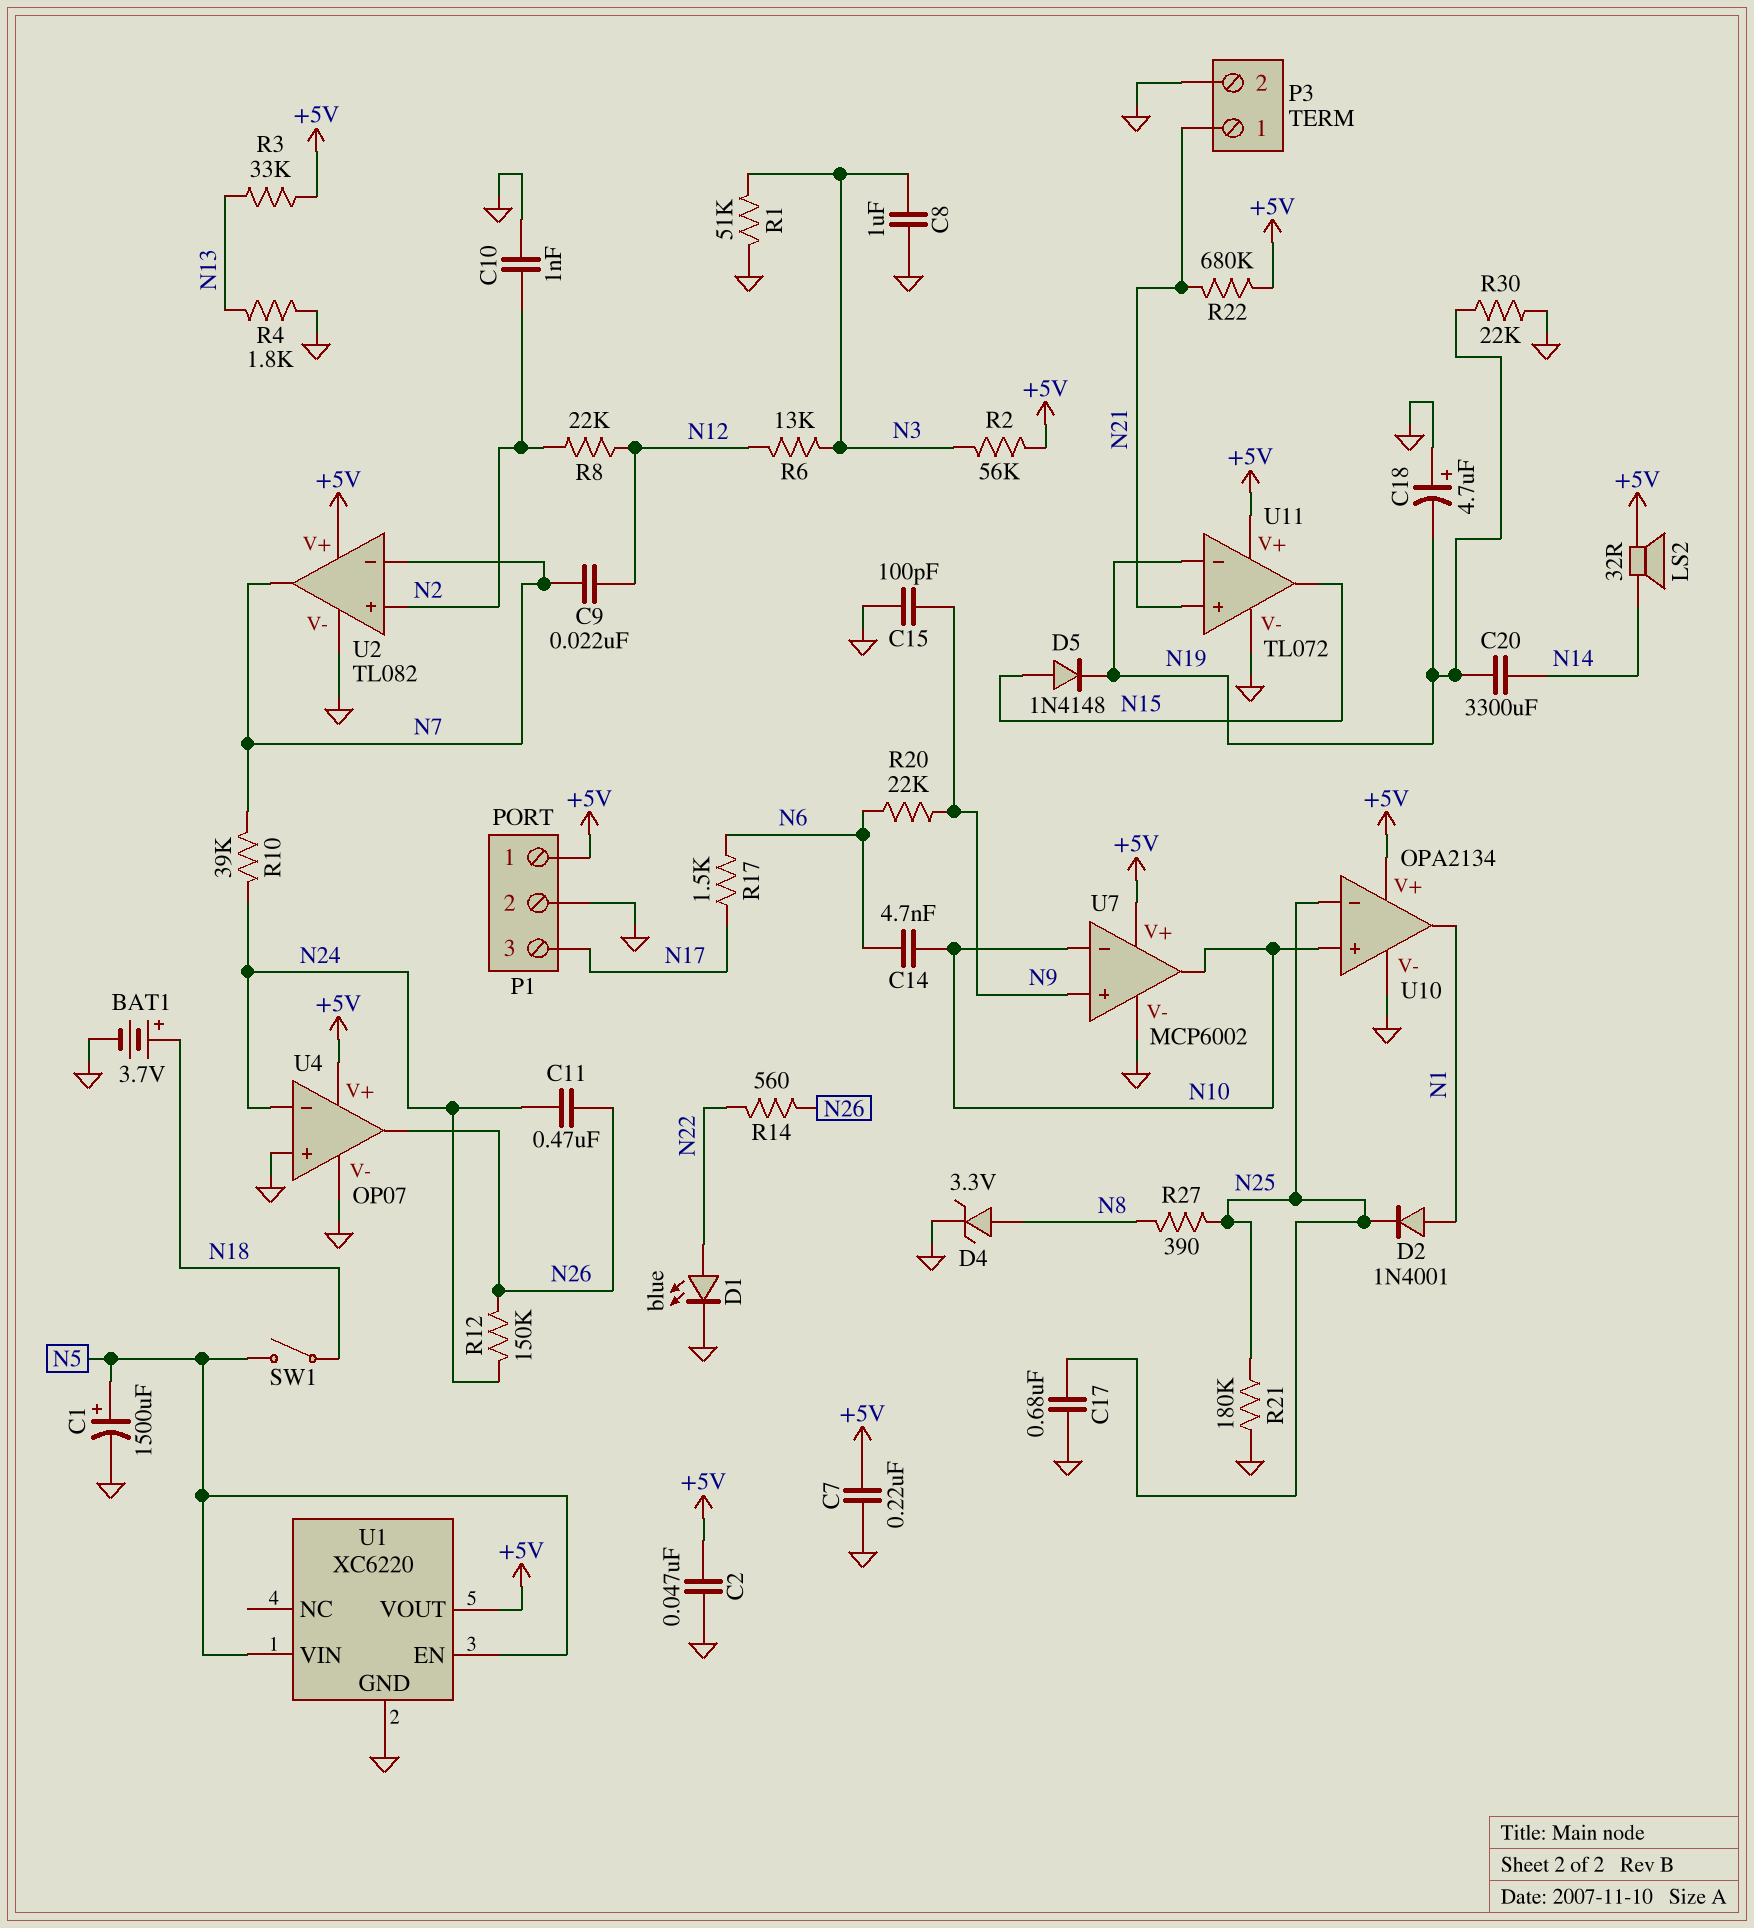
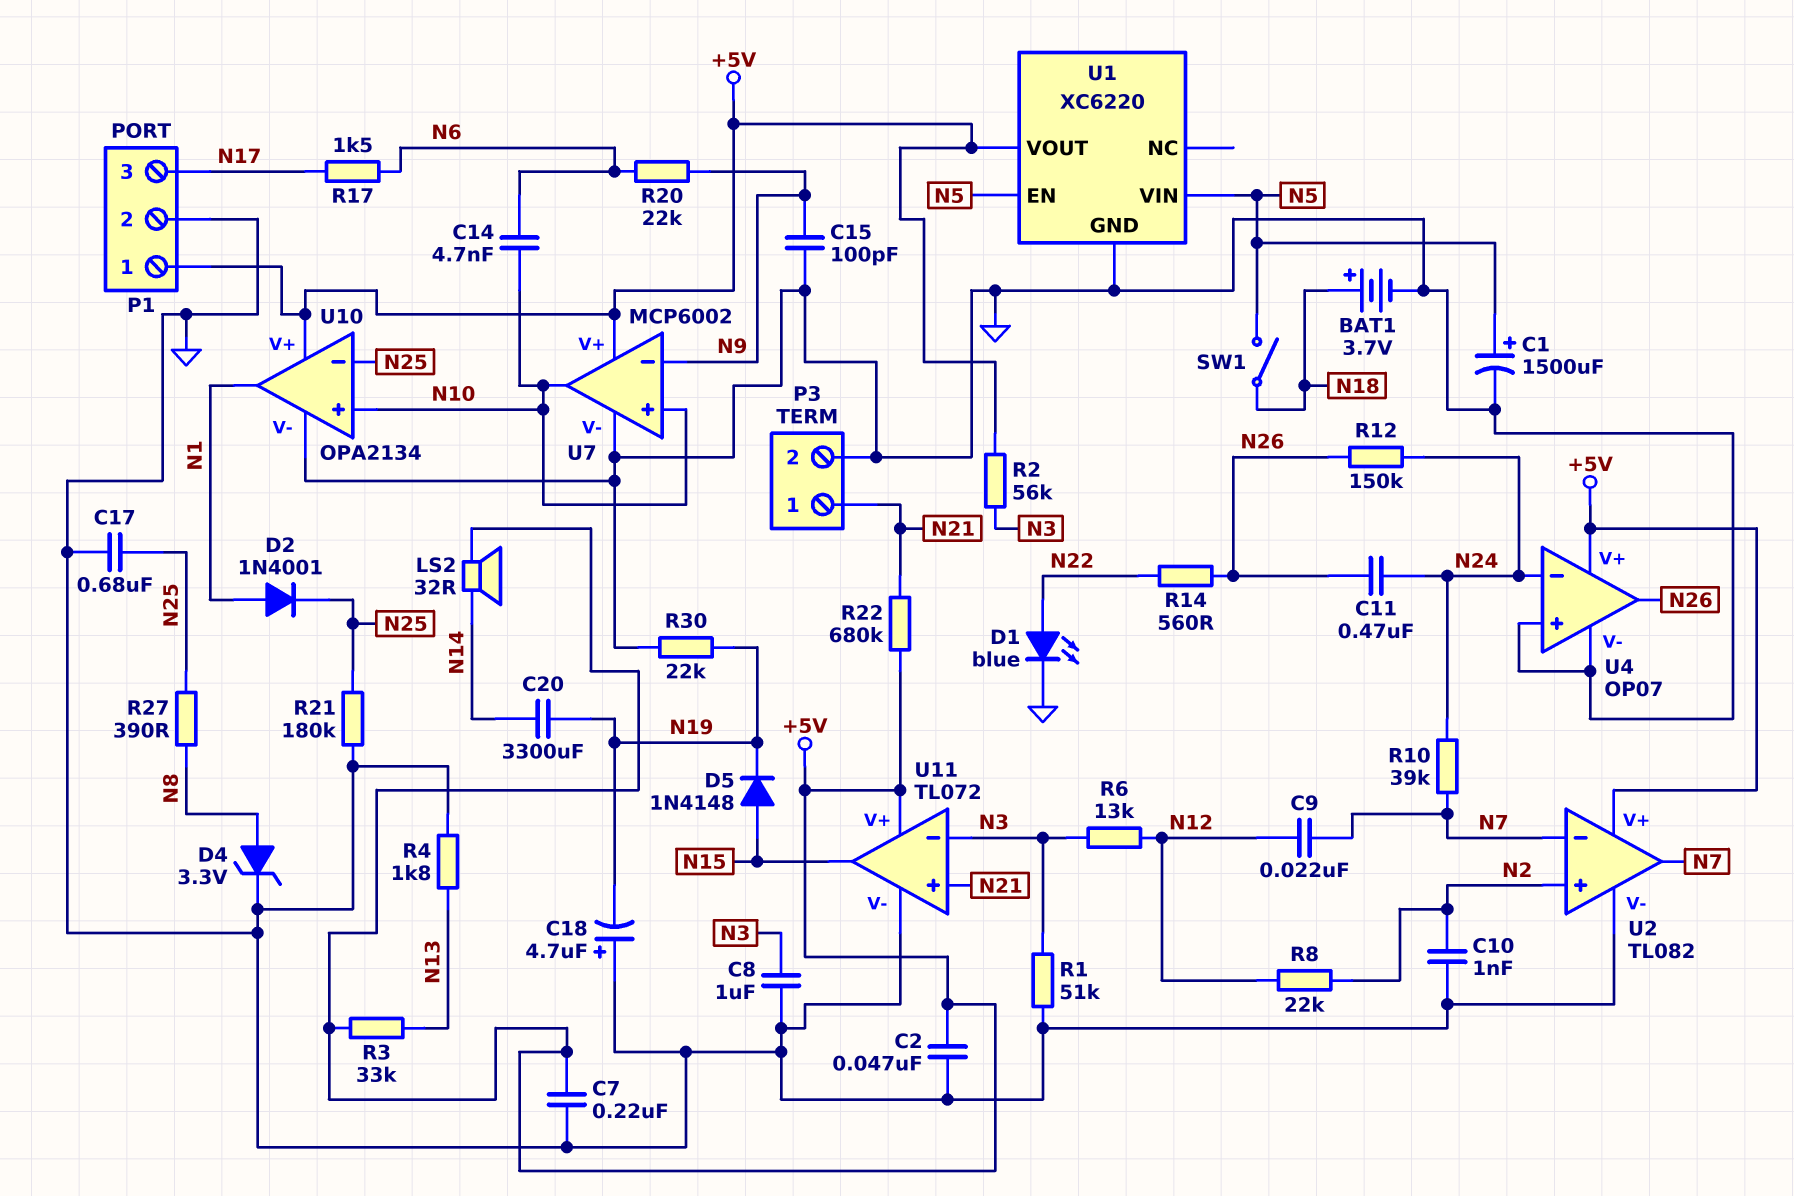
U7 pin in+: N9 -> N10
U7 pin in-: N10 -> N9
U11 pin in-: N19 -> N3

